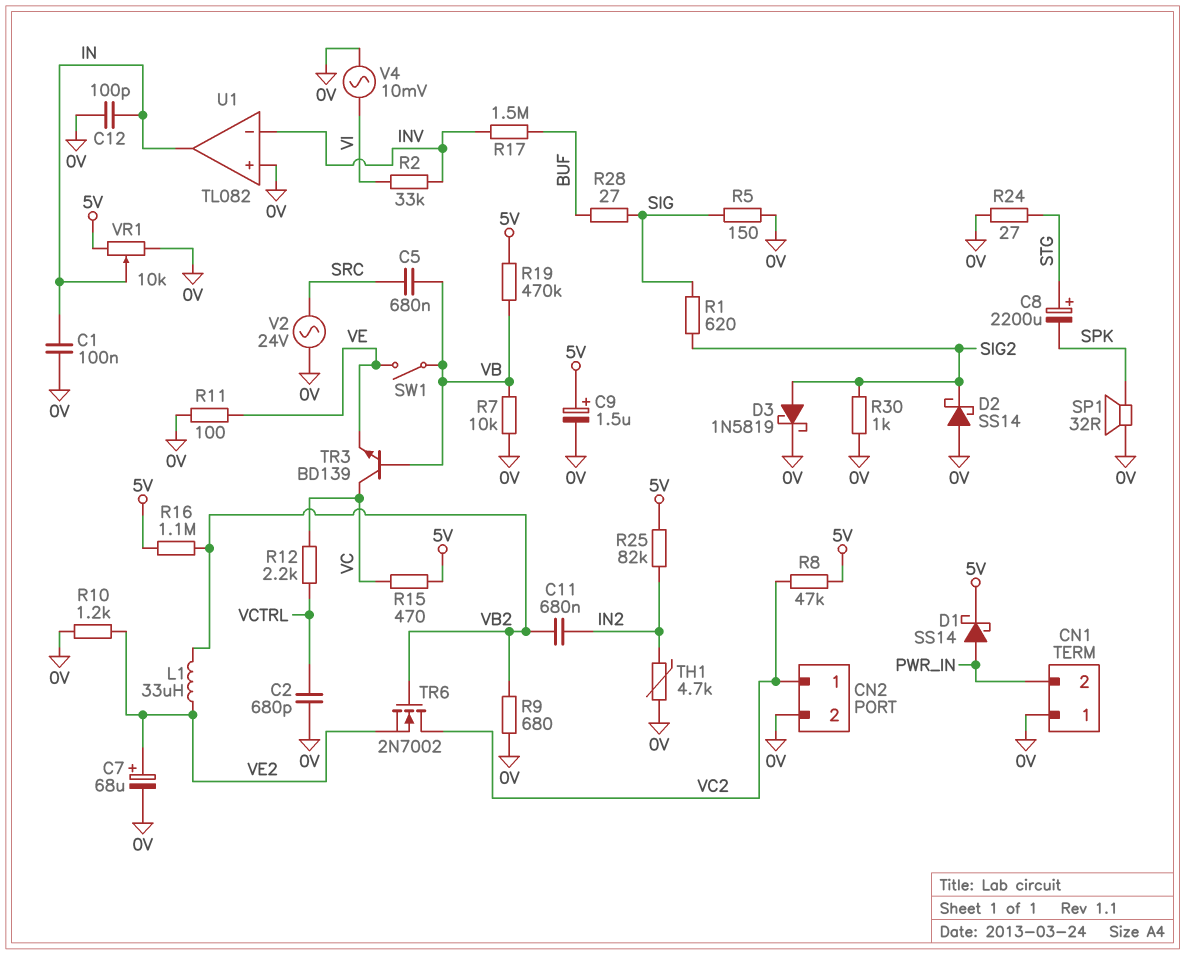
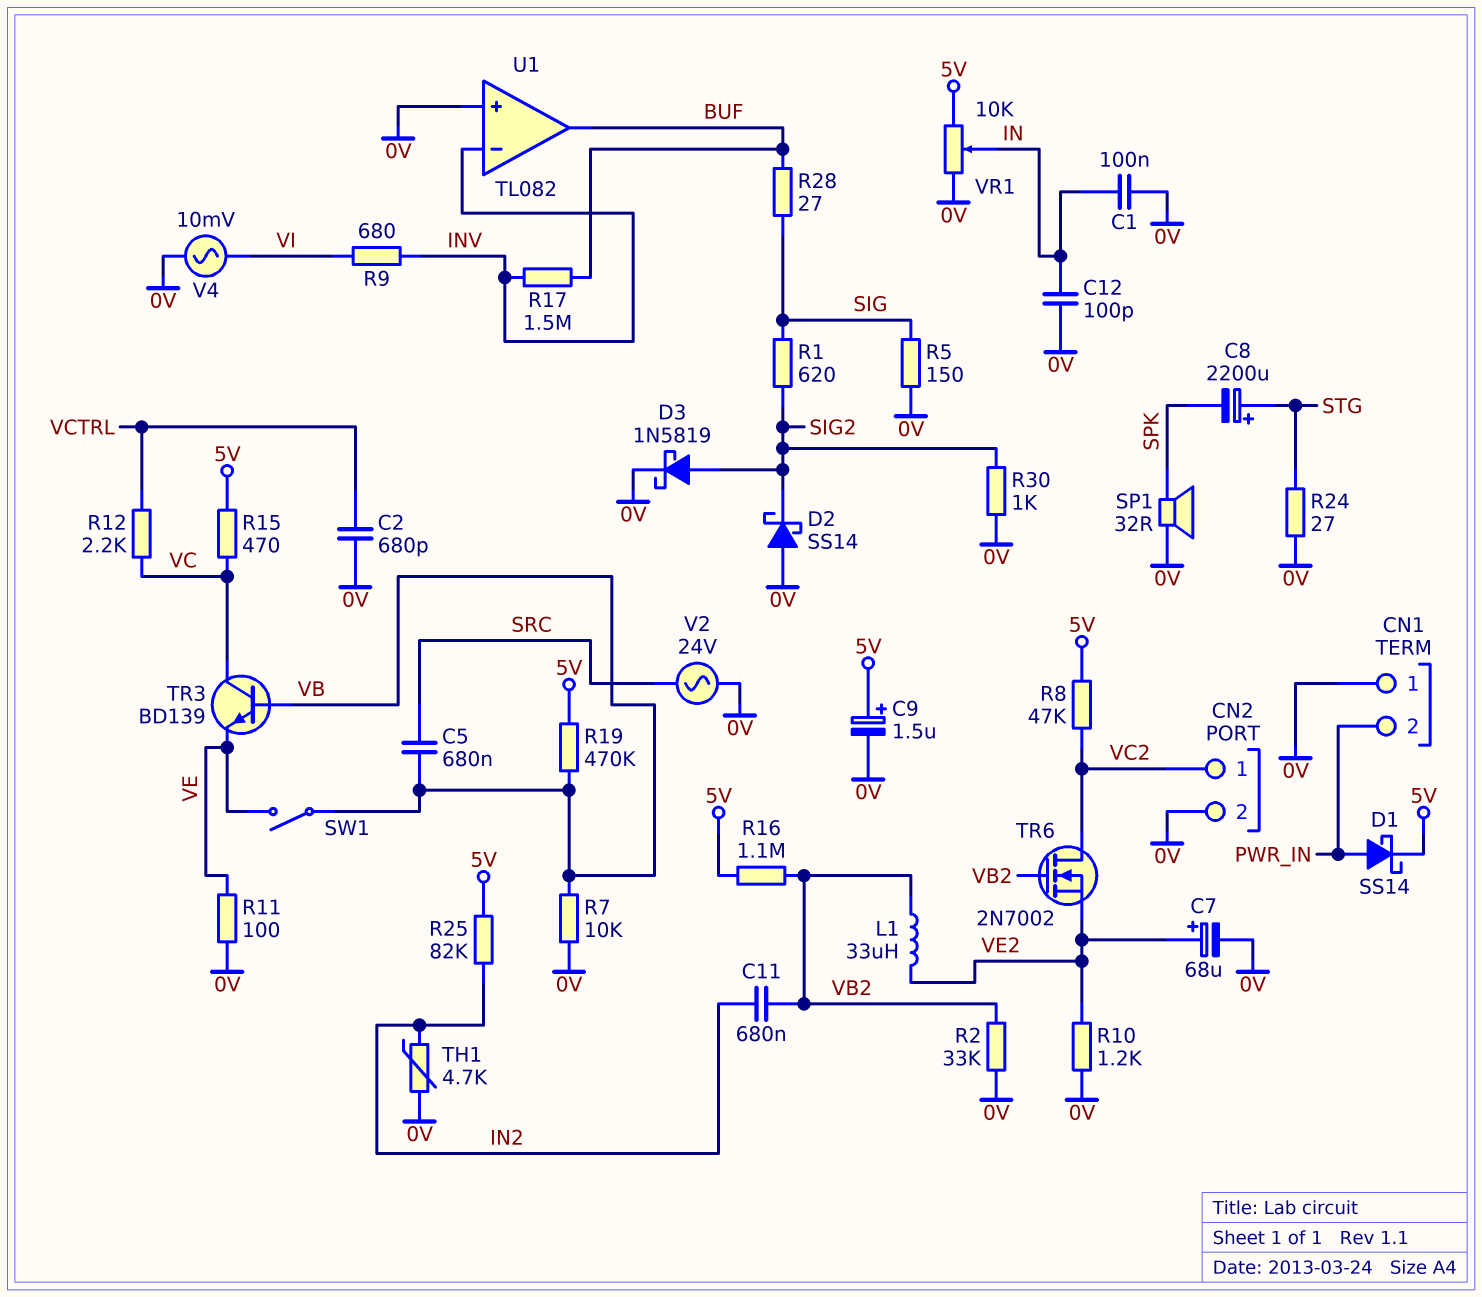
R2: 33k (INV, VI) -> 33k (0V, VB2)
R9: 680 (0V, VB2) -> 680 (INV, VI)
U1 pin out: IN -> BUF

